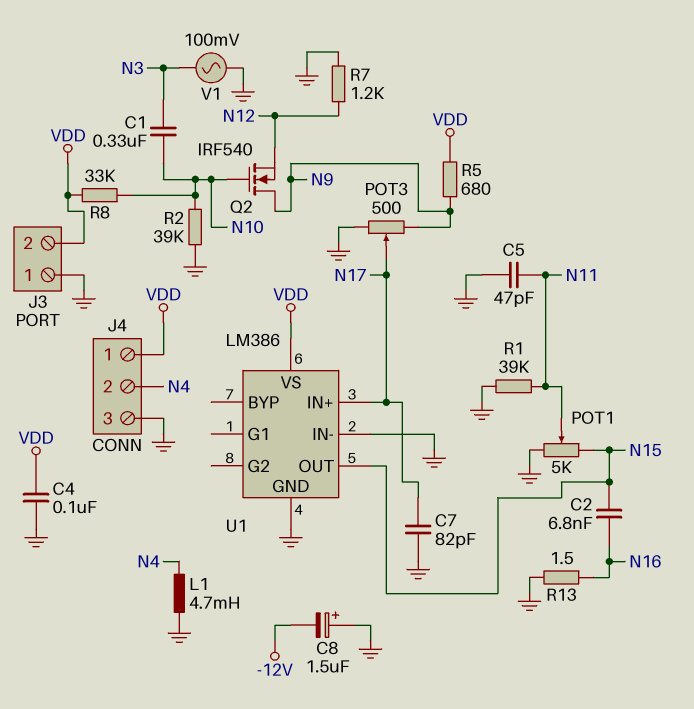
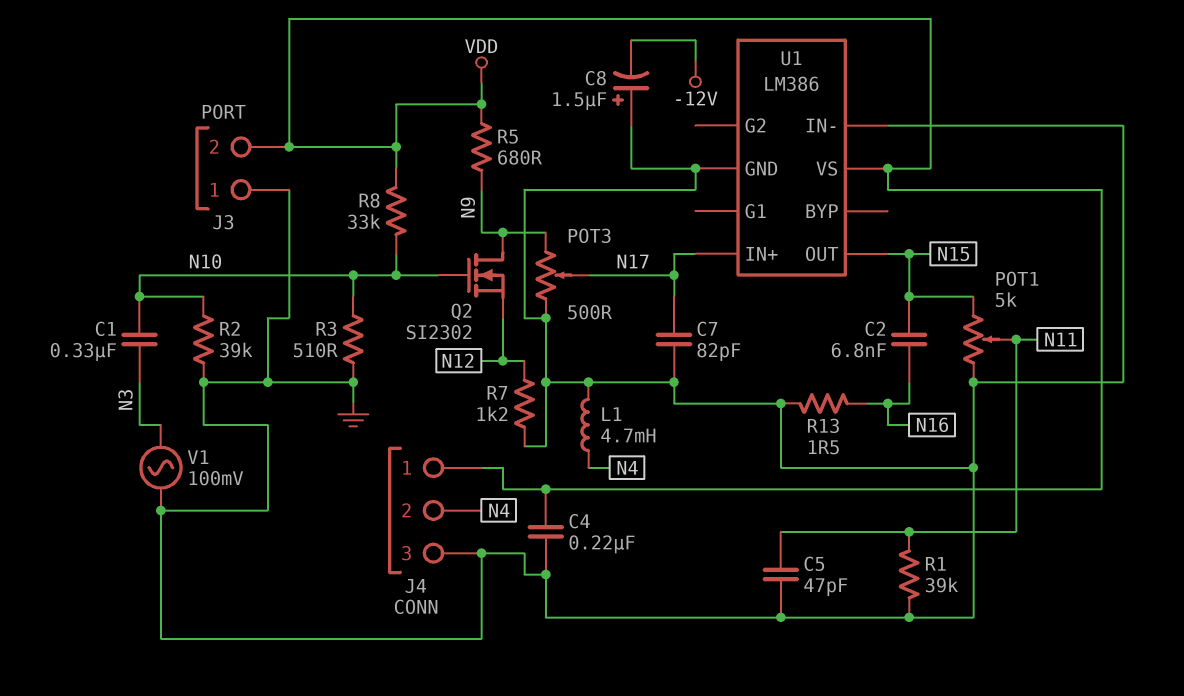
C4: 100nF (GND, VDD) -> 220nF (GND, VDD)
Q2: NMOS IRF540 (G N10, D N9, S N12) -> NMOS SI2302 (G N10, D N9, S N12)
R3: none -> 510 (GND, N10)

